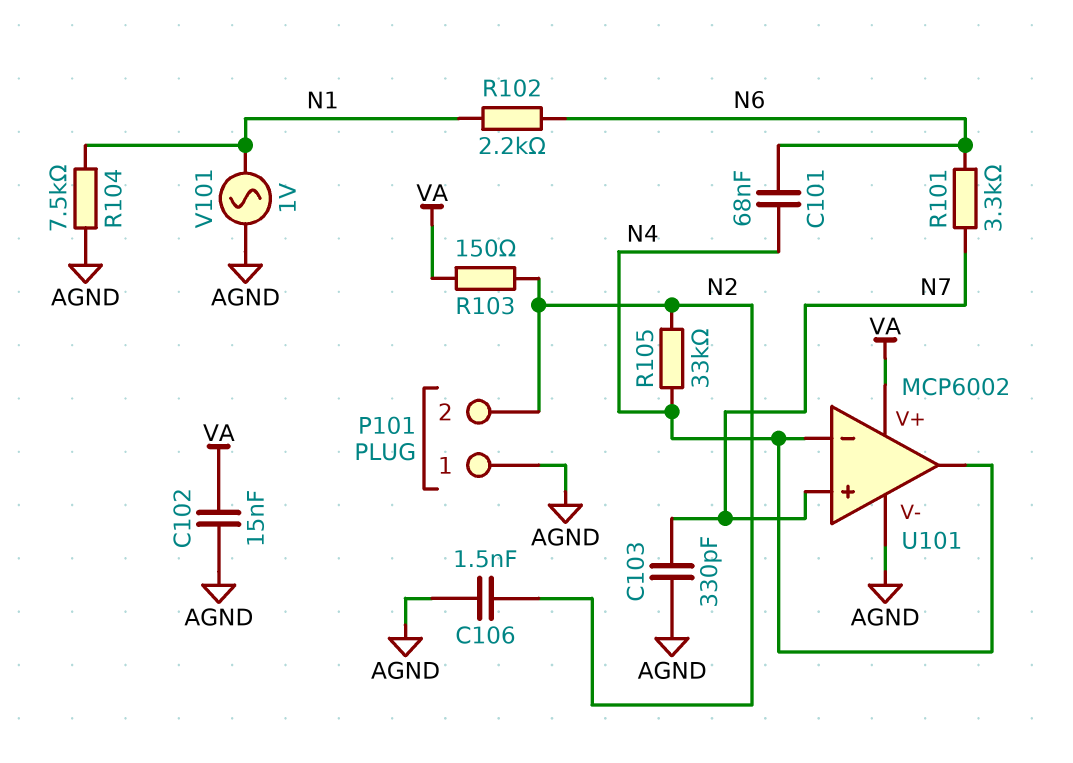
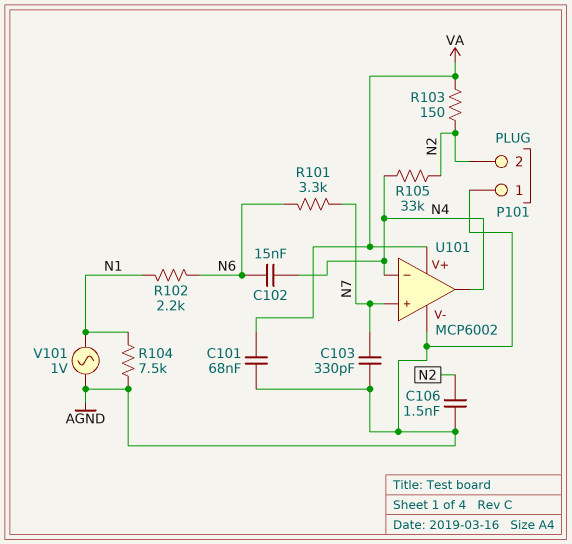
C101: 68nF (N4, N6) -> 68nF (AGND, VA)
C102: 15nF (AGND, VA) -> 15nF (N4, N6)

